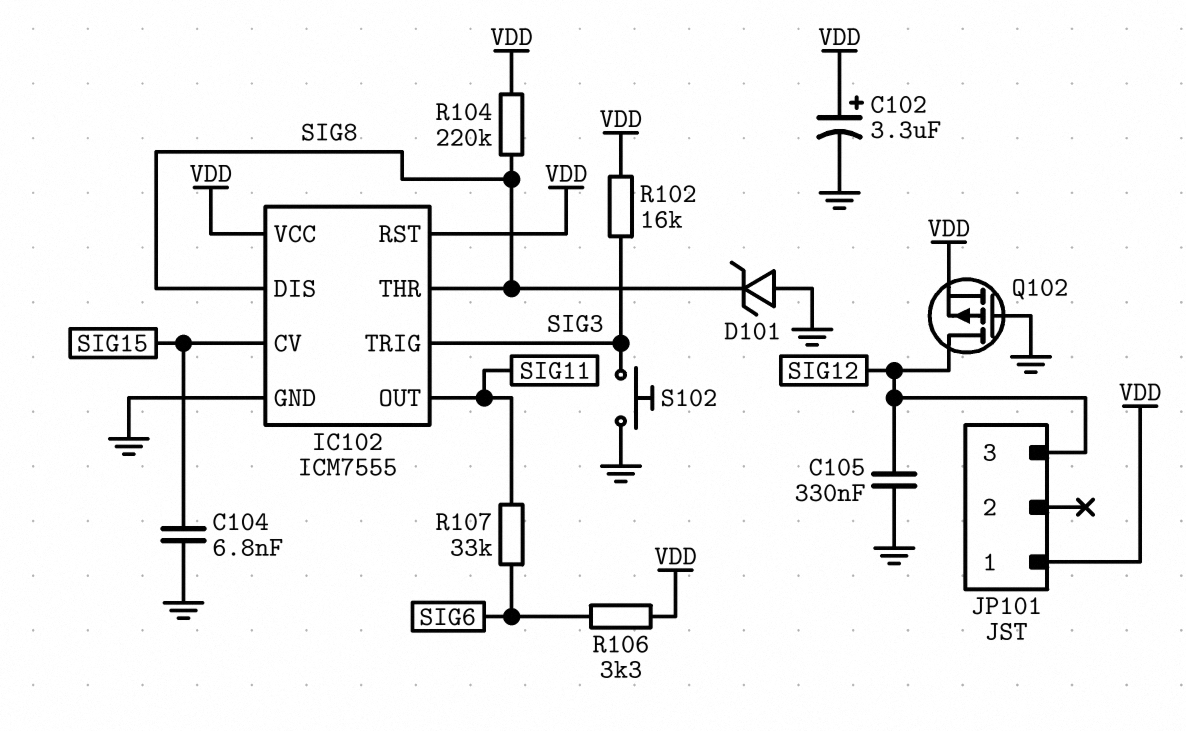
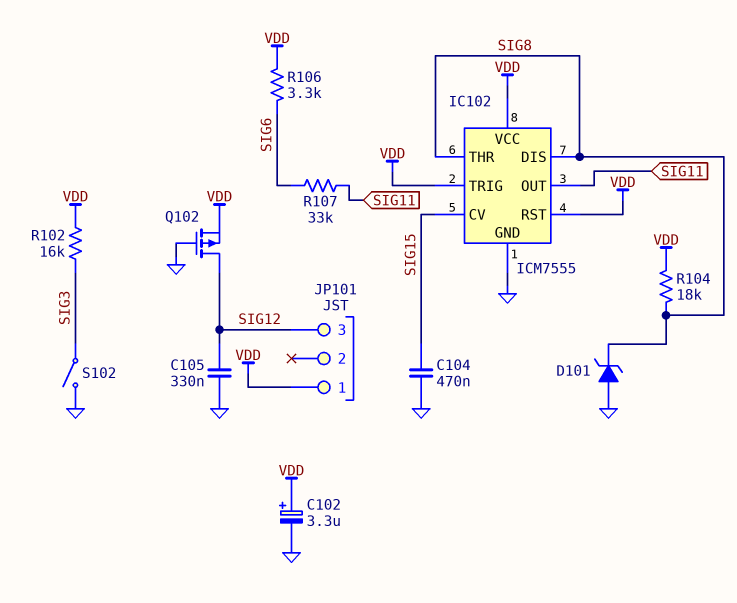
C104: 6.8nF (GND, SIG15) -> 470nF (GND, SIG15)
IC102 pin TRIG: SIG3 -> VDD
R104: 220k (SIG8, VDD) -> 18k (SIG8, VDD)
S102: button (GND, SIG3) -> switch (GND, SIG3)

